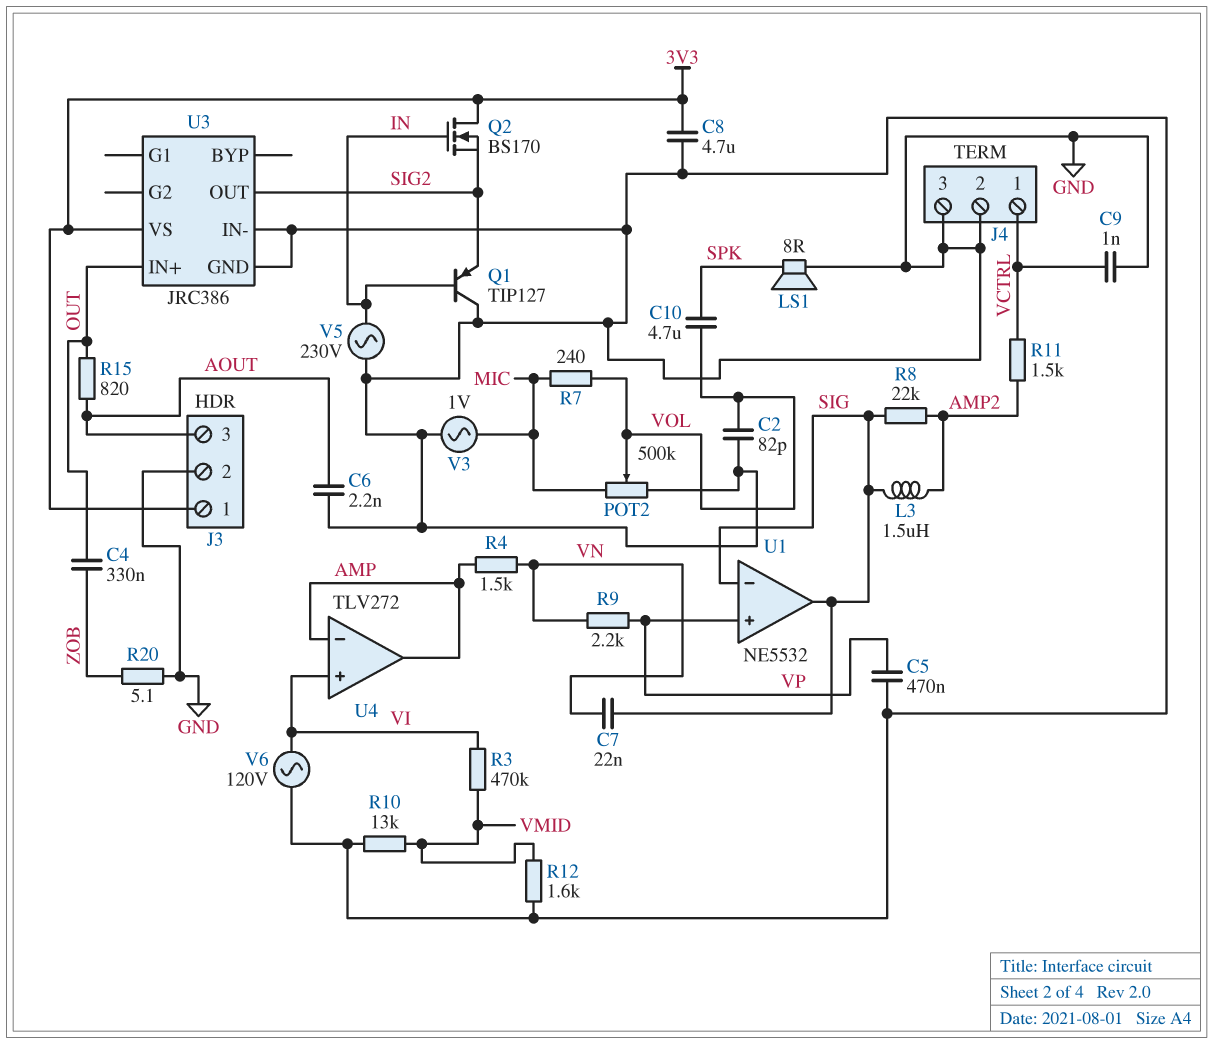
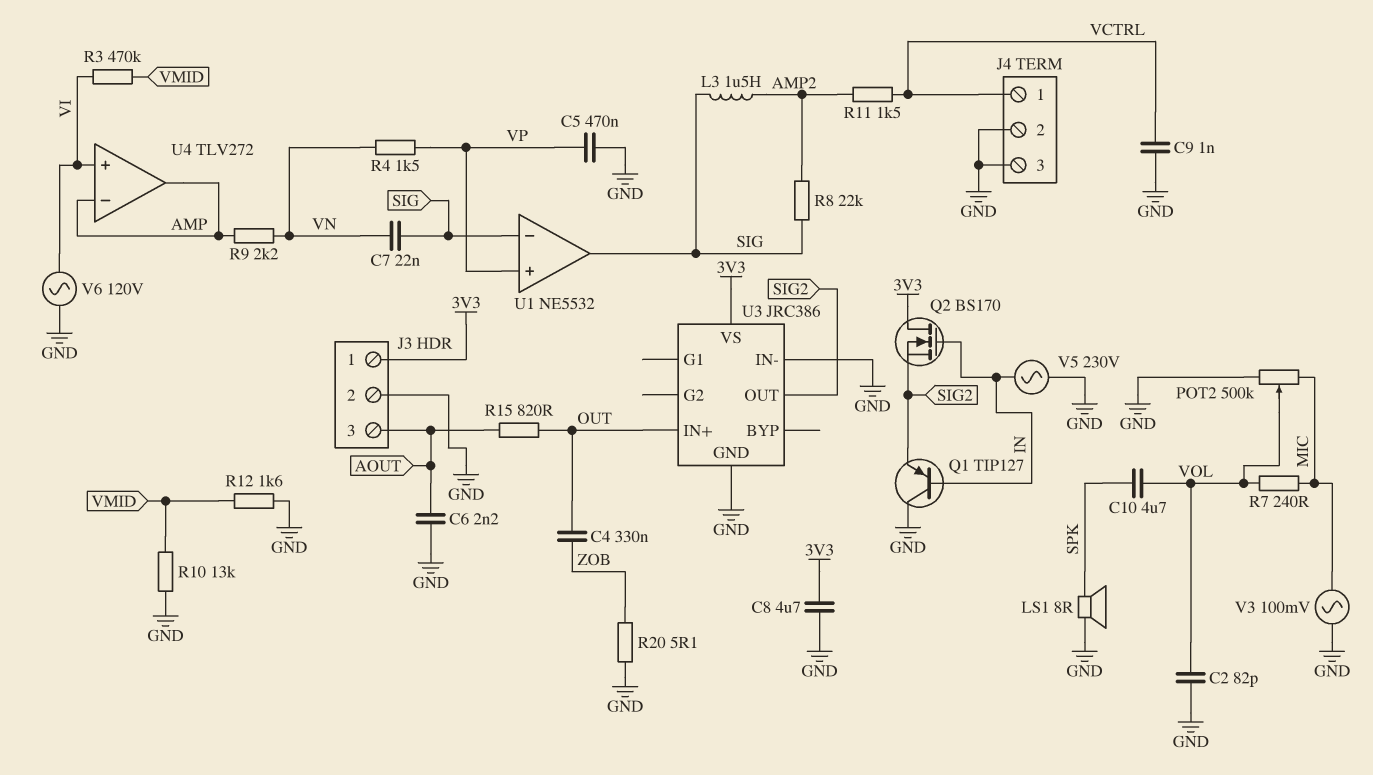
R4: 1.5k (AMP, VN) -> 1.5k (VN, VP)
R9: 2.2k (VN, VP) -> 2.2k (AMP, VN)
V3: AC 1V (GND, MIC) -> AC 100mV (GND, MIC)

